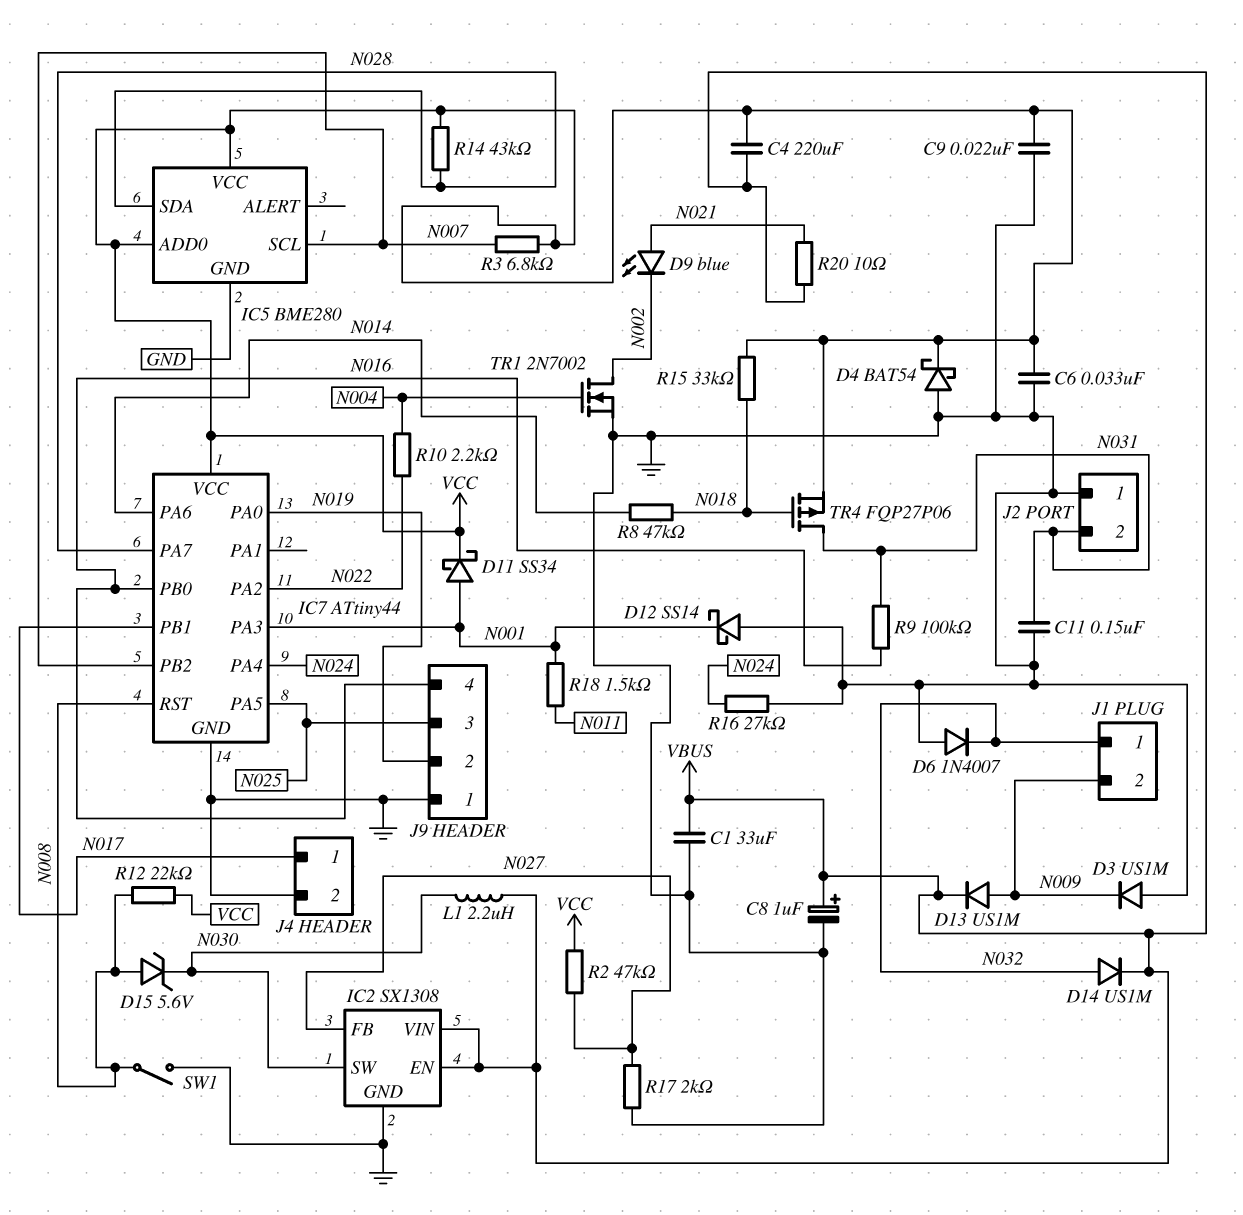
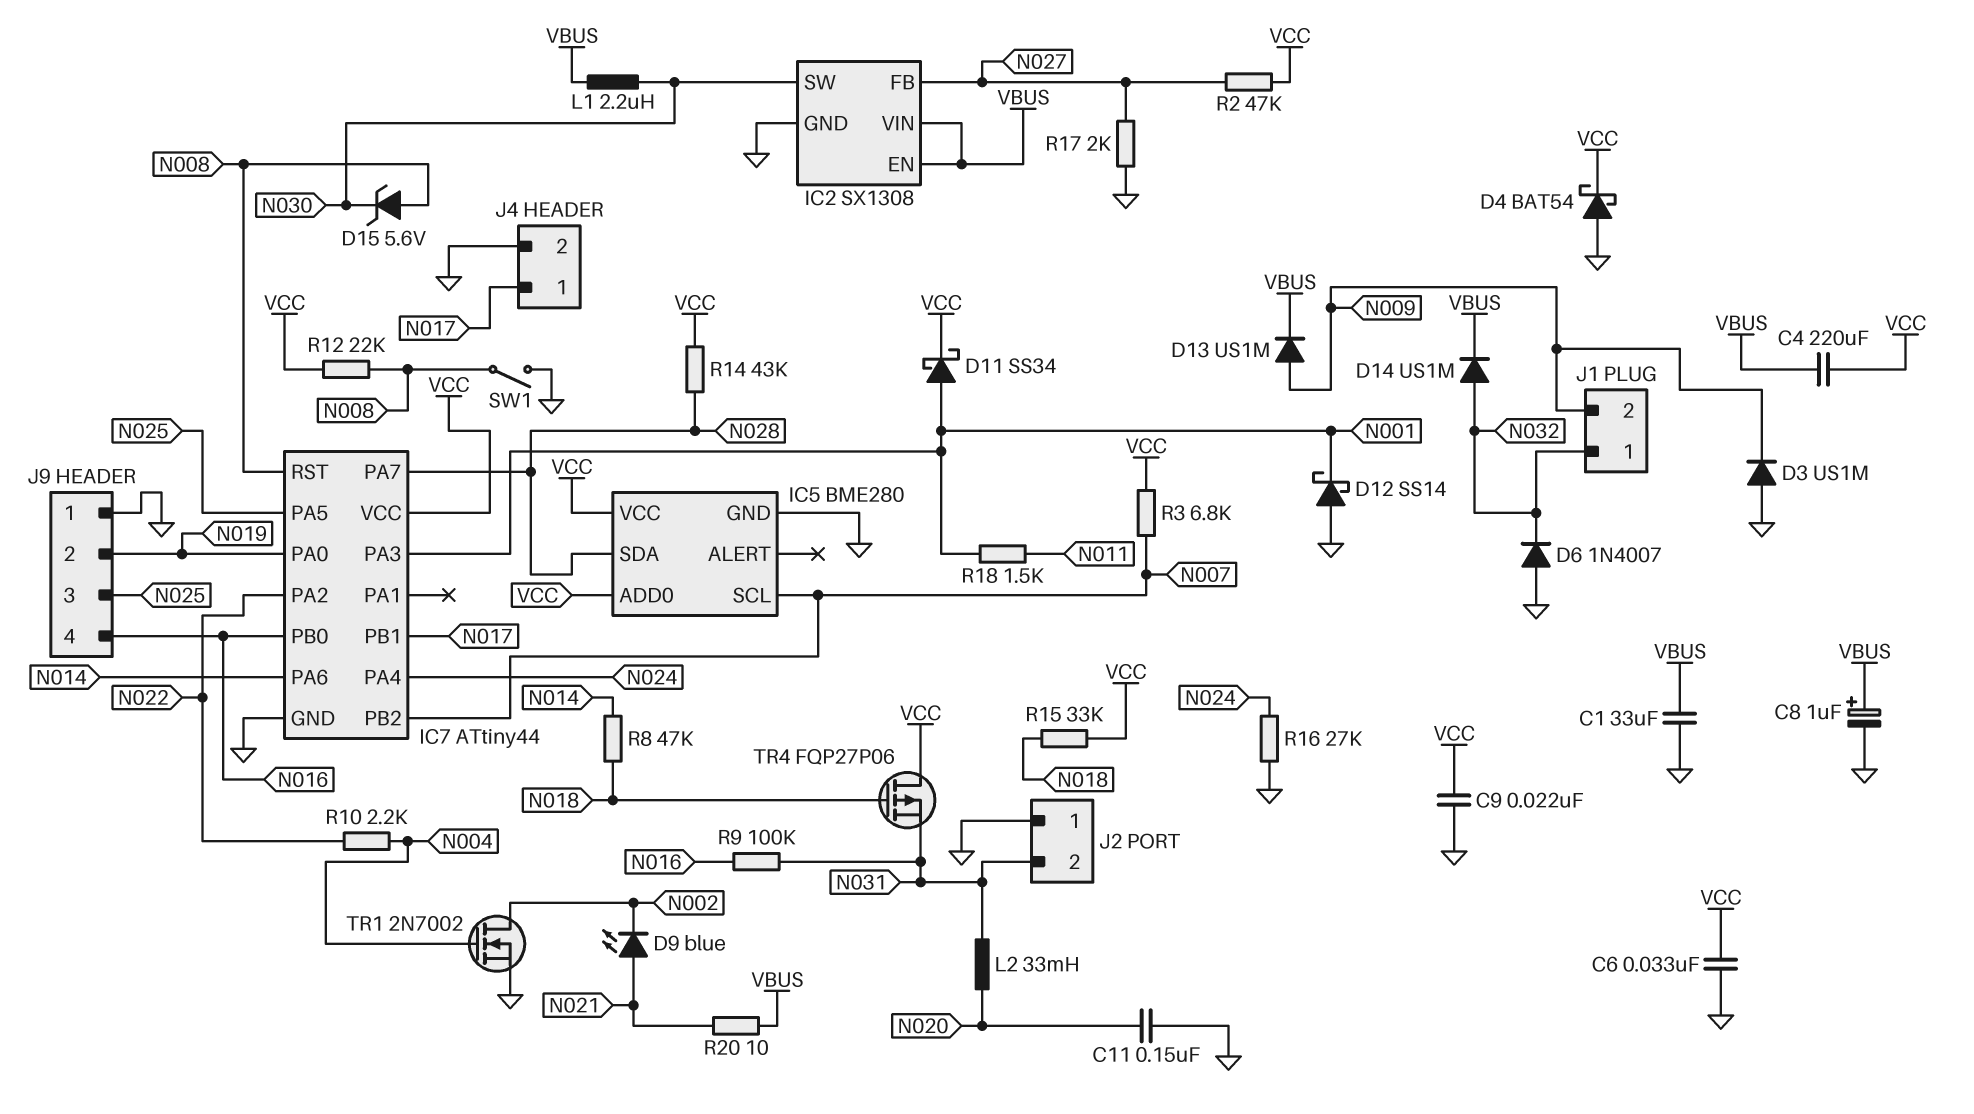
C11: 150nF (GND, N031) -> 150nF (GND, N020)
L2: none -> 33mH (N020, N031)
TR4: PMOS FQP27P06 (G N018, D N031, S VCC) -> PMOS FQP27P06 (G N018, D VCC, S N031)

